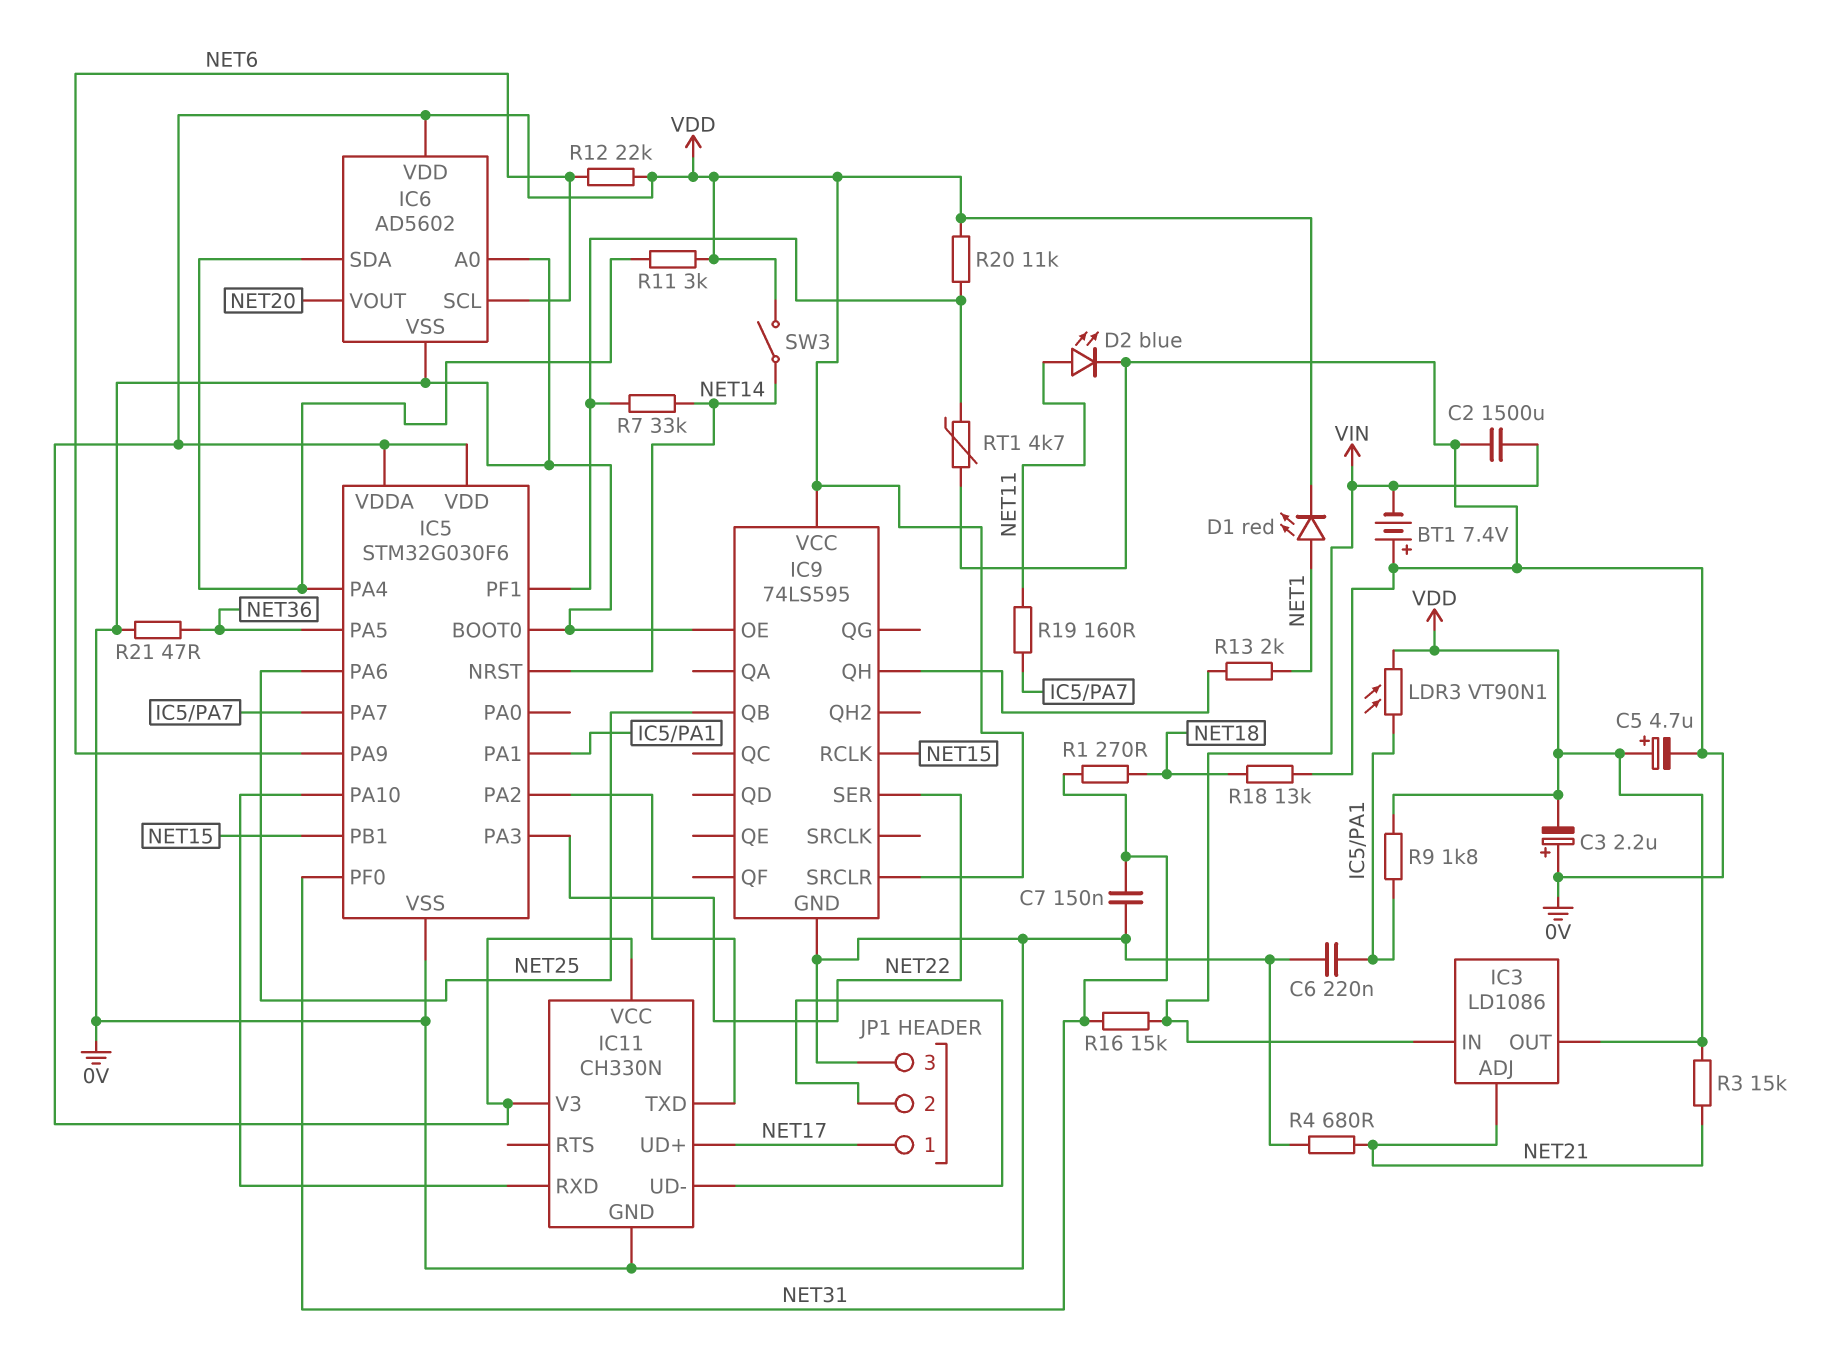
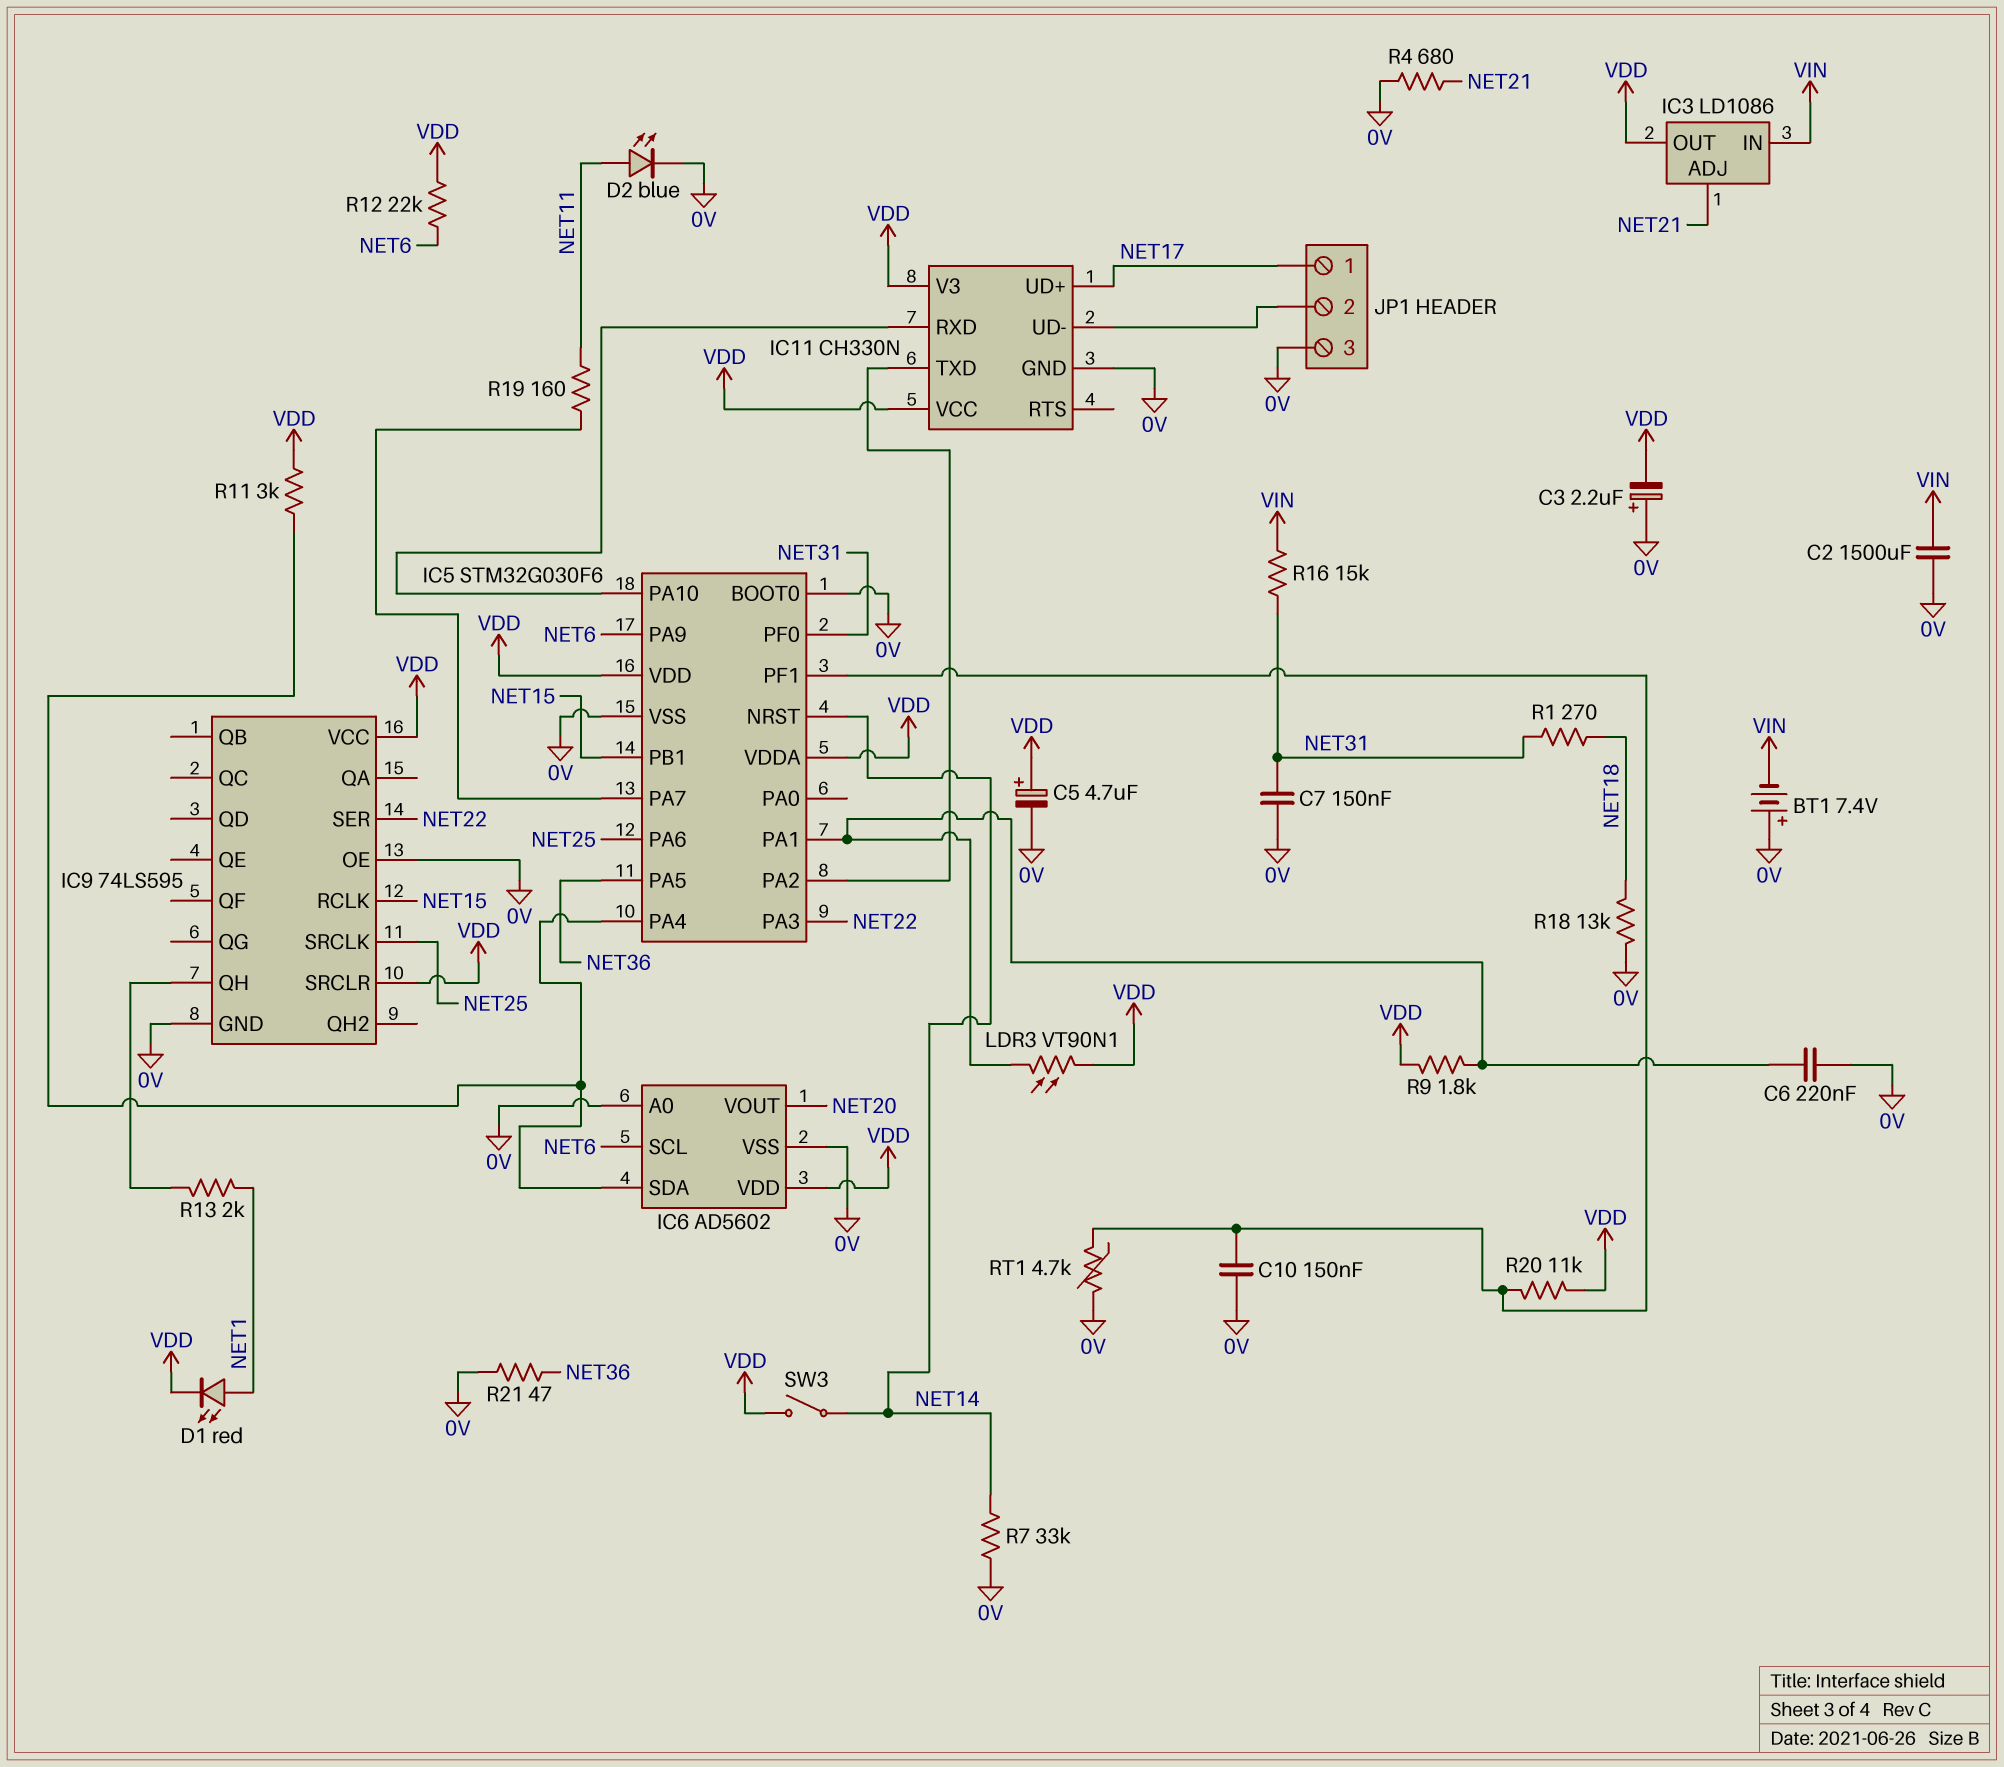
C10: none -> 150nF (0V, IC5/PF1)
IC9 pin QB: NET25 -> none
IC9 pin SRCLK: none -> NET25
R3: 15k (NET21, VDD) -> none
R7: 33k (IC5/PF1, NET14) -> 33k (0V, NET14)

